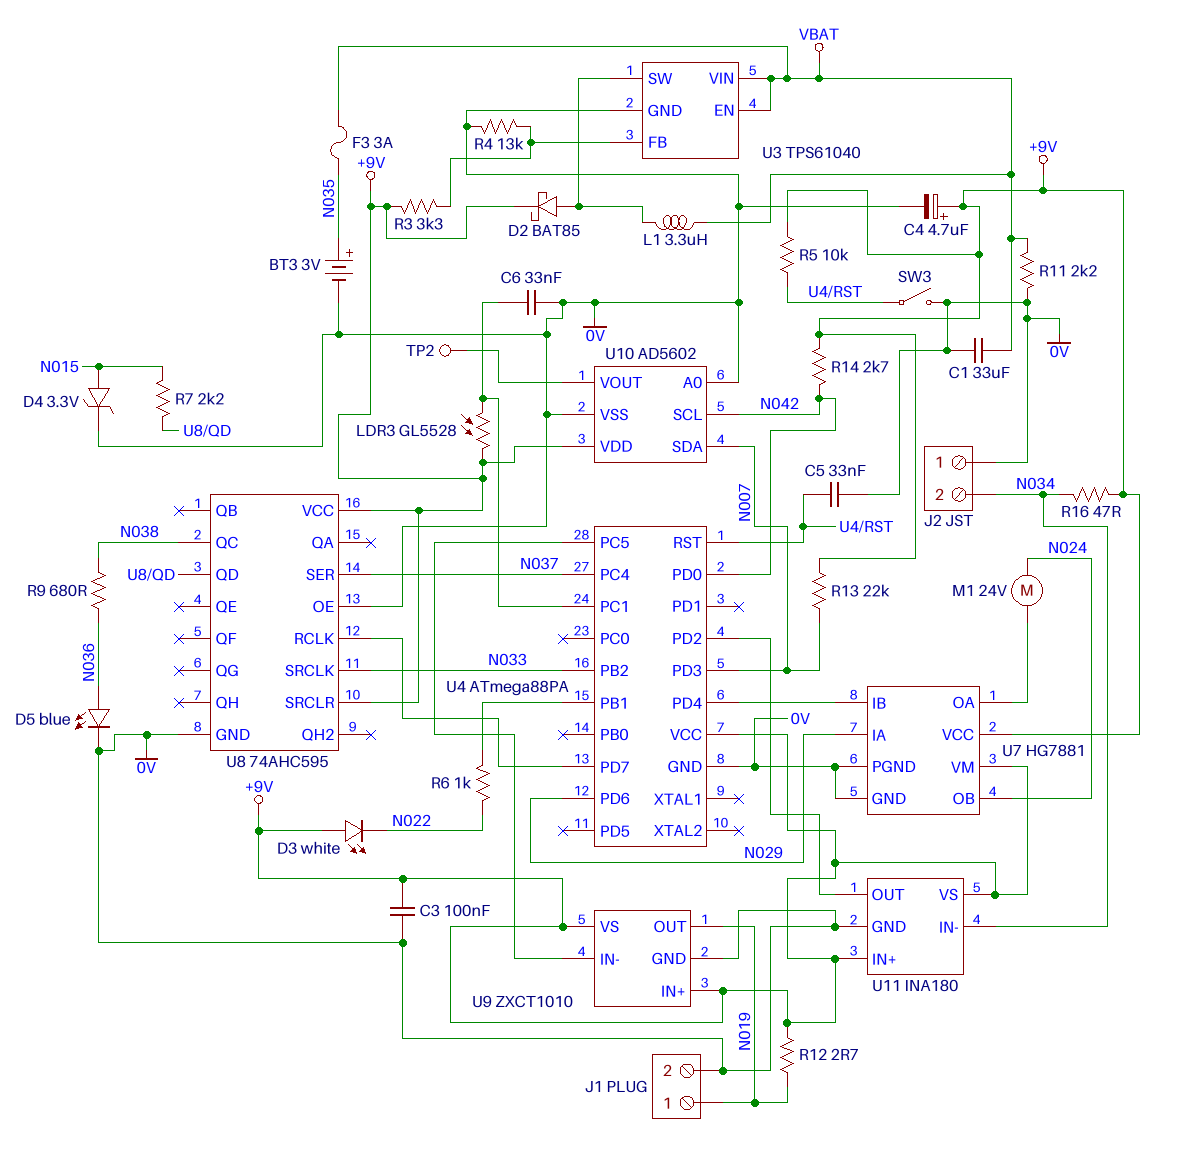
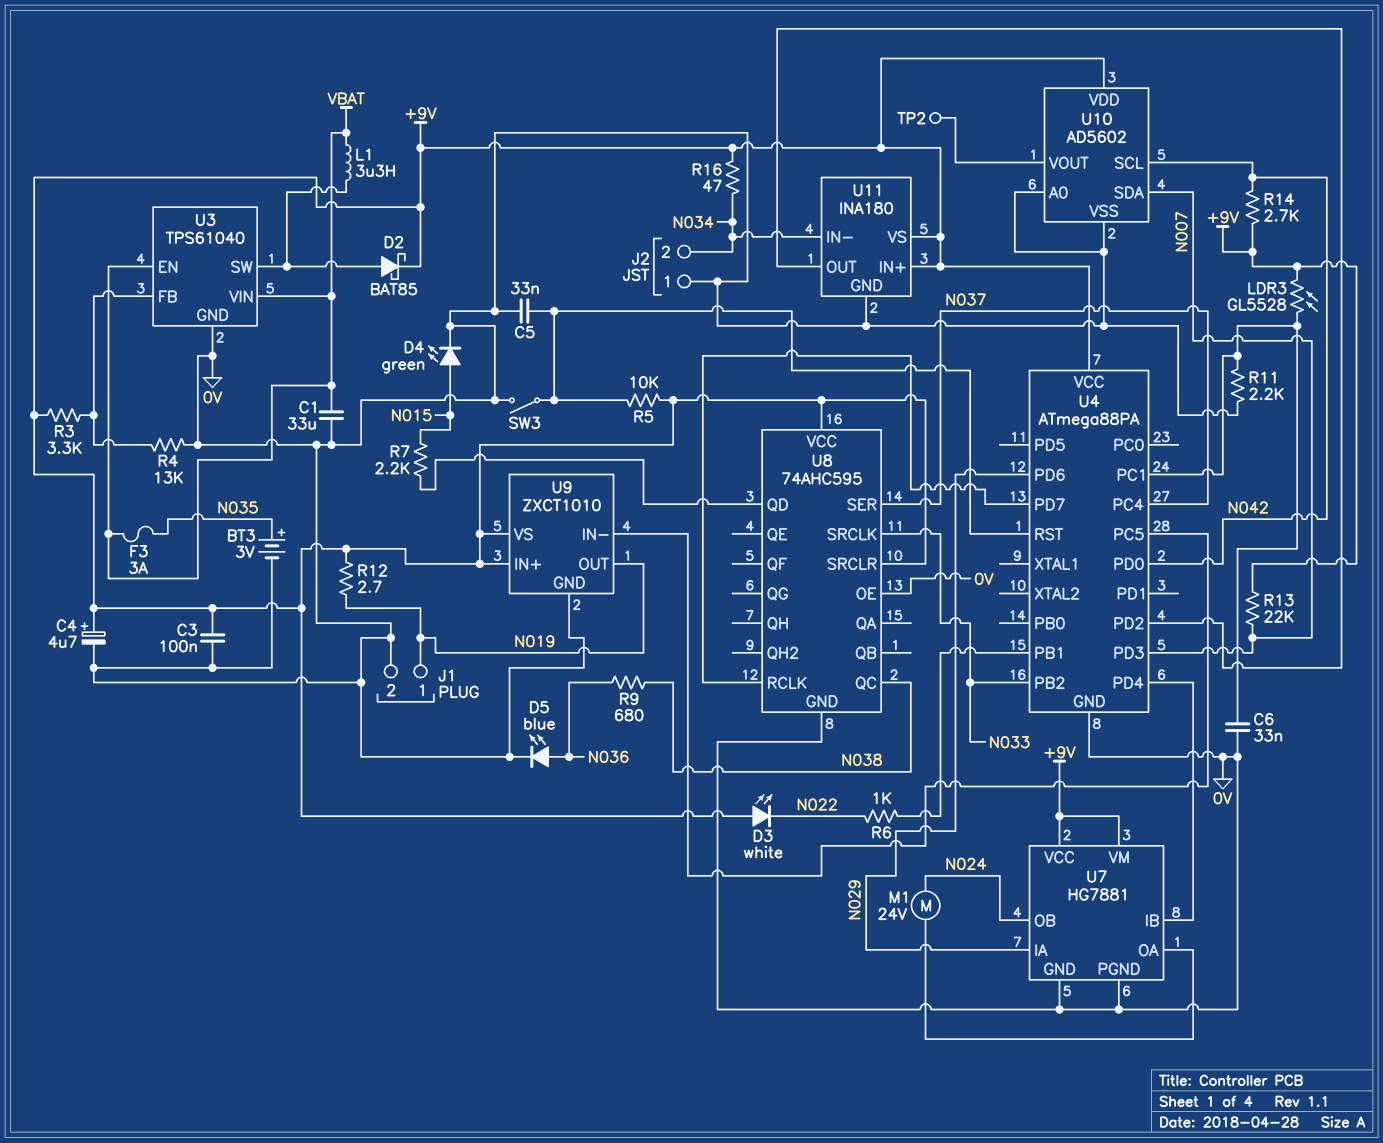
D4: zener 3.3V (A N015, K 0V) -> LED green (A N015, K 0V)
R11: 2.2k (0V, VBAT) -> 2.2k (0V, U4/PC1)

